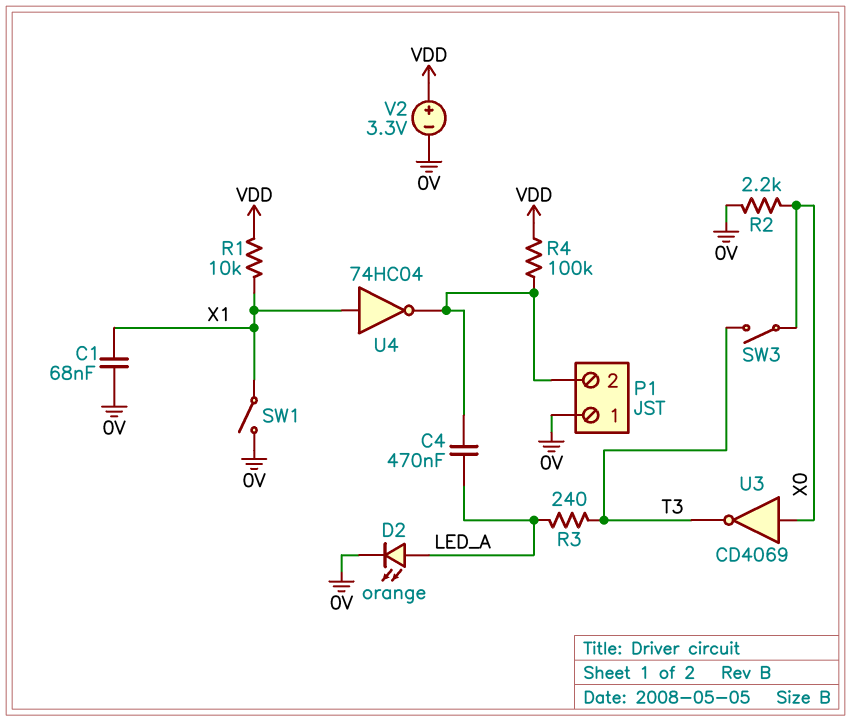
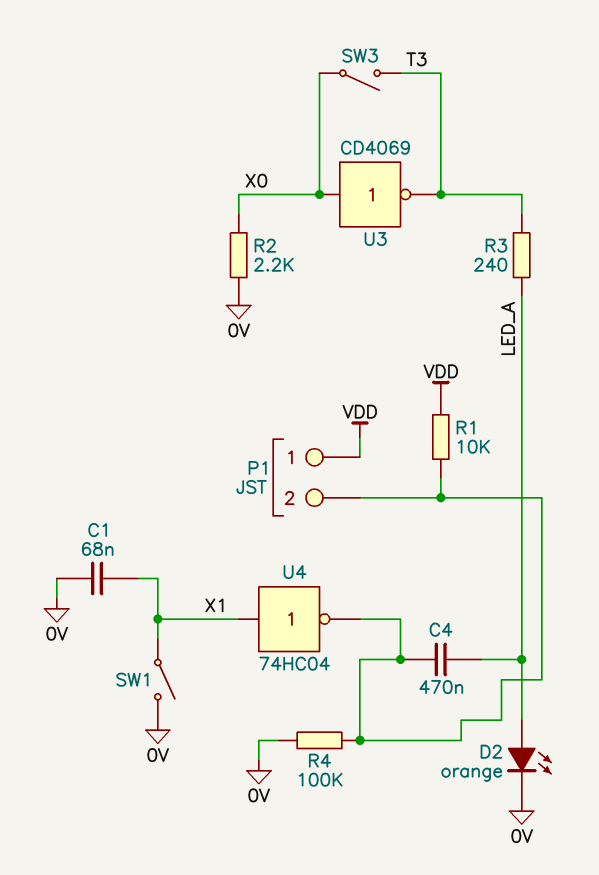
P1 pin 1: 0V -> VDD
R1: 10k (VDD, X1) -> 10k (P1/2, VDD)
R4: 100k (P1/2, VDD) -> 100k (0V, P1/2)
V2: 3.3V (plus VDD, minus 0V) -> none

